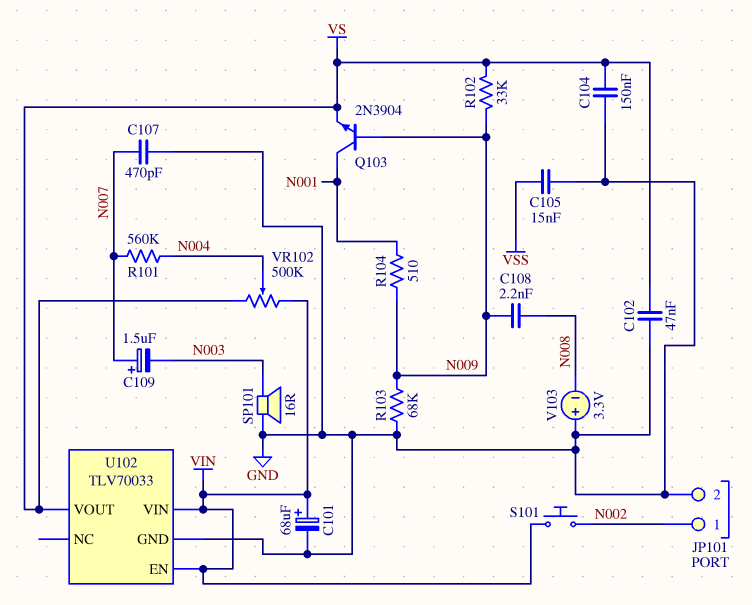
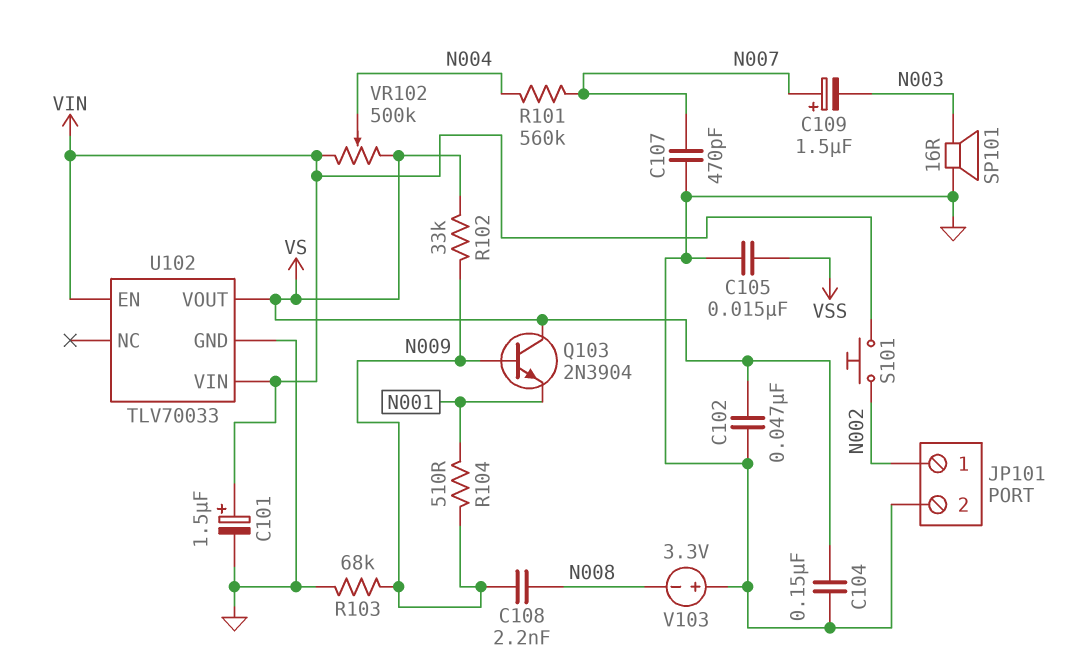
C101: 68uF (plus VIN, minus GND) -> 1.5uF (plus VIN, minus GND)
Q103: NPN 2N3904 (B N009, C N001, E VS) -> NPN 2N3904 (B N009, C VS, E N001)

